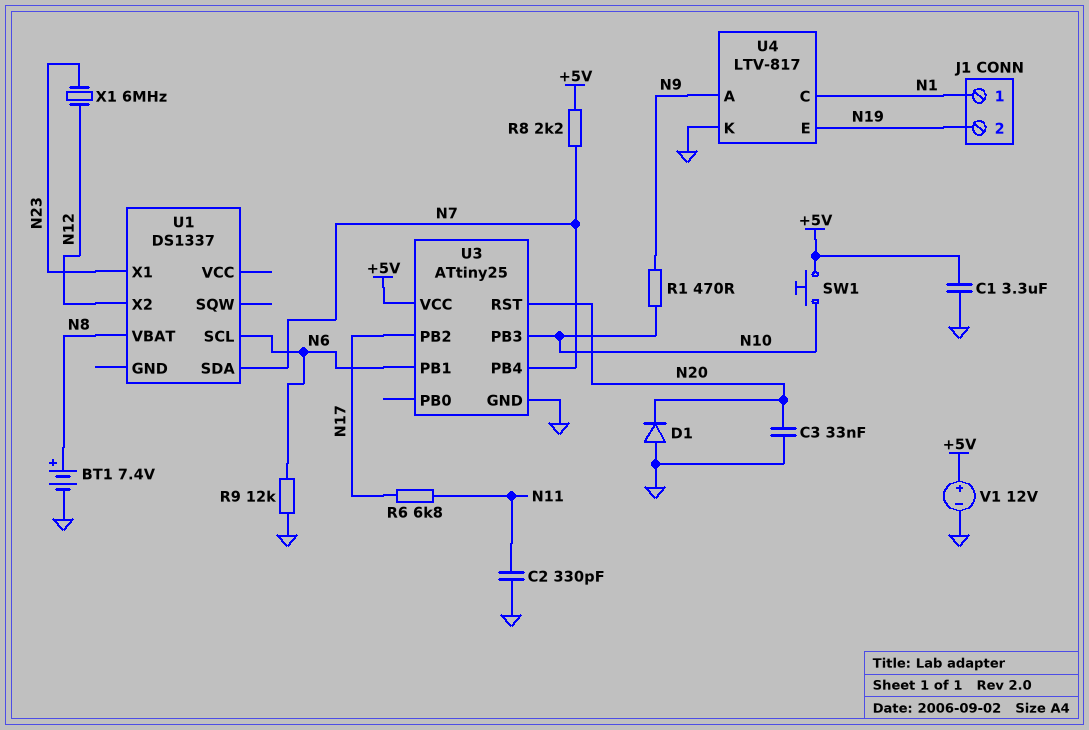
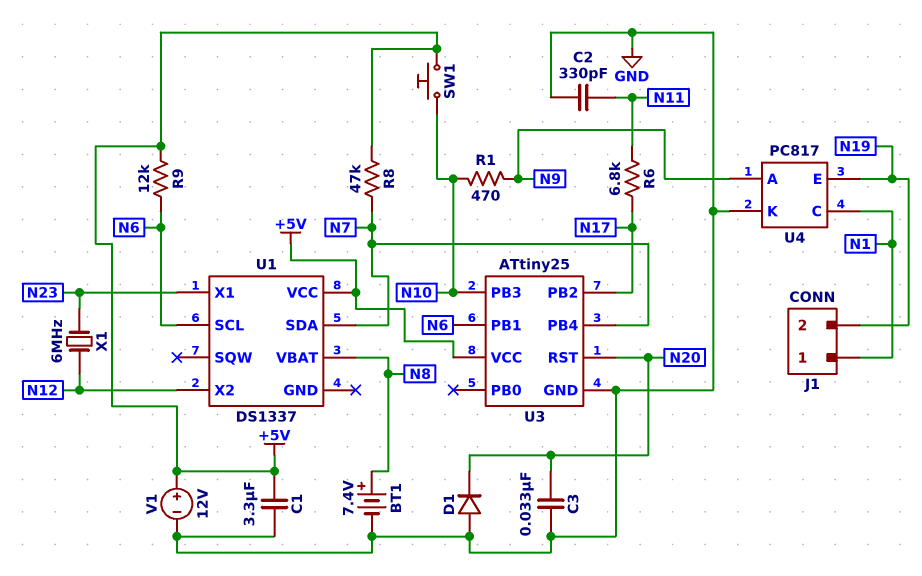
R8: 2.2k (+5V, N7) -> 47k (+5V, N7)
R9: 12k (GND, N6) -> 12k (+5V, N6)
U1 pin VCC: none -> +5V
U4: LTV-817 -> PC817

